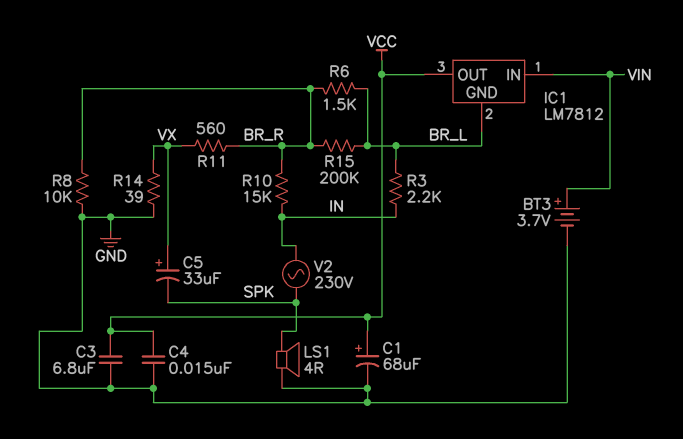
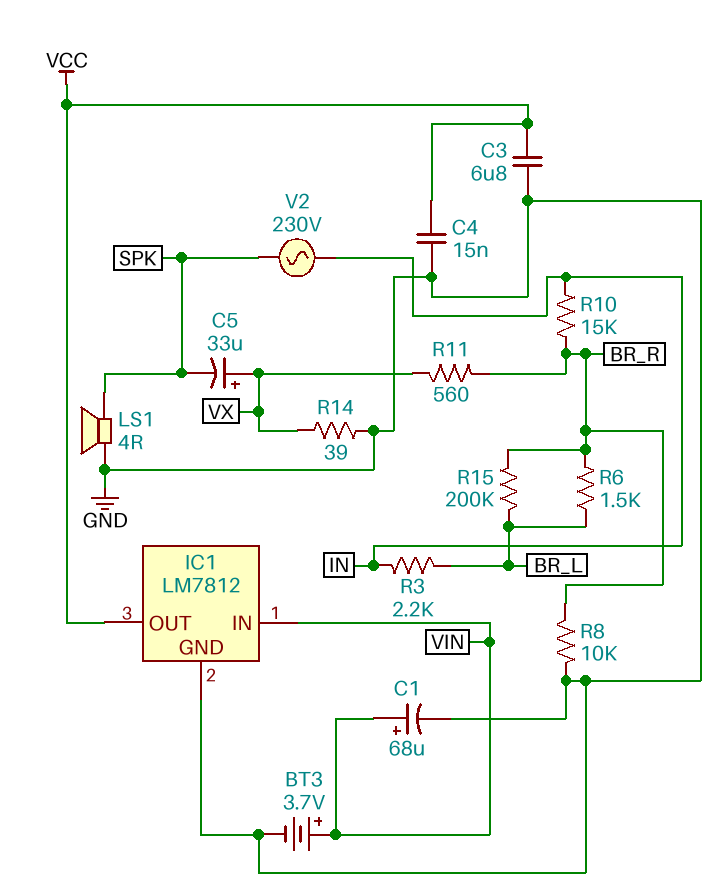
C1: 68uF (plus VCC, minus GND) -> 68uF (plus VIN, minus GND)
IC1 pin GND: BR_L -> GND

